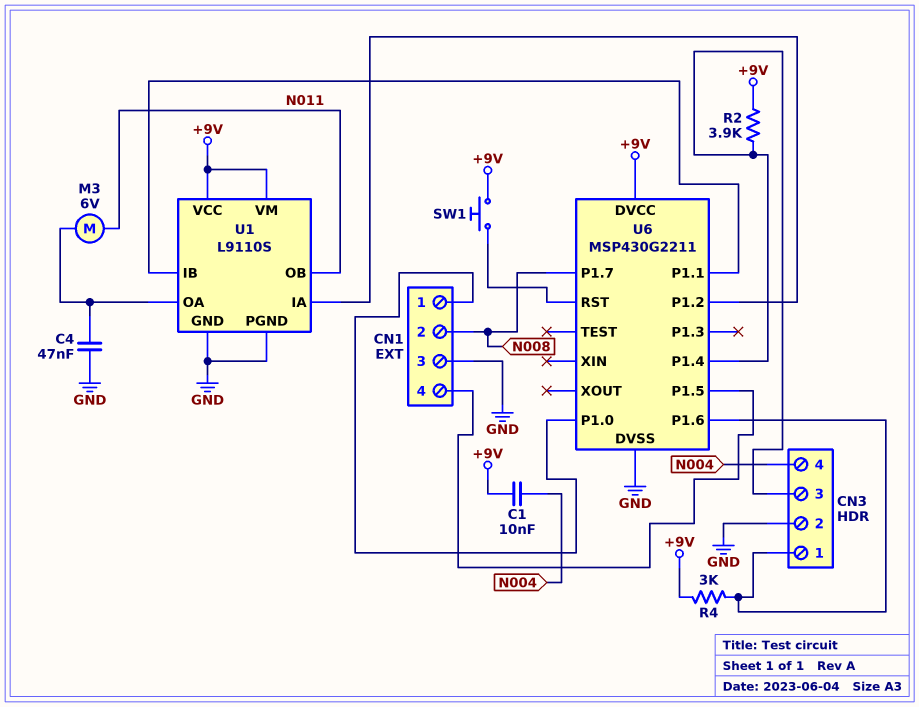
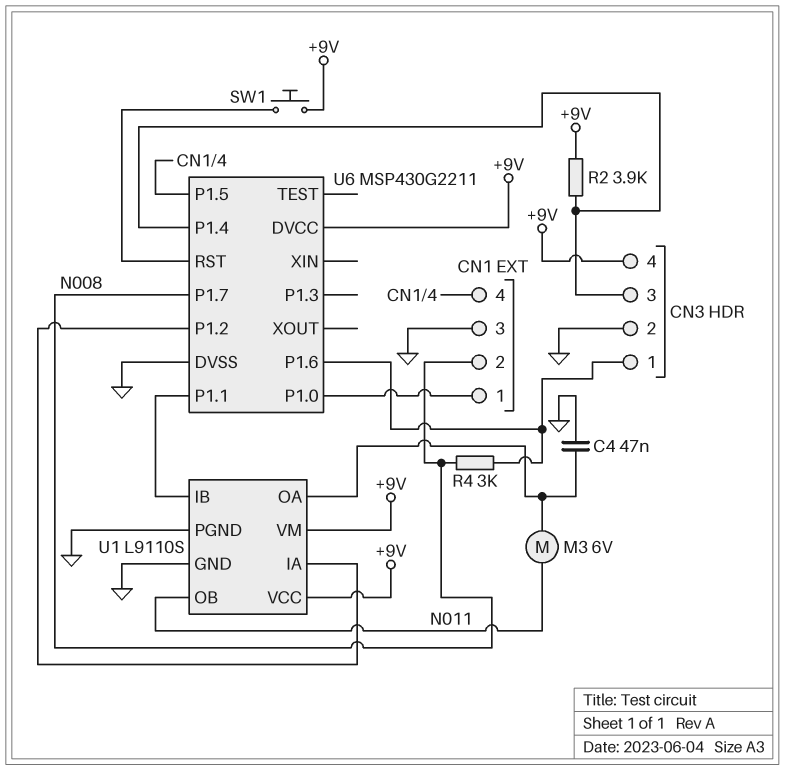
C1: 10nF (+9V, N004) -> none
CN3 pin 4: N004 -> +9V
R4: 3k (+9V, CN3/1) -> 3k (CN3/1, N008)

